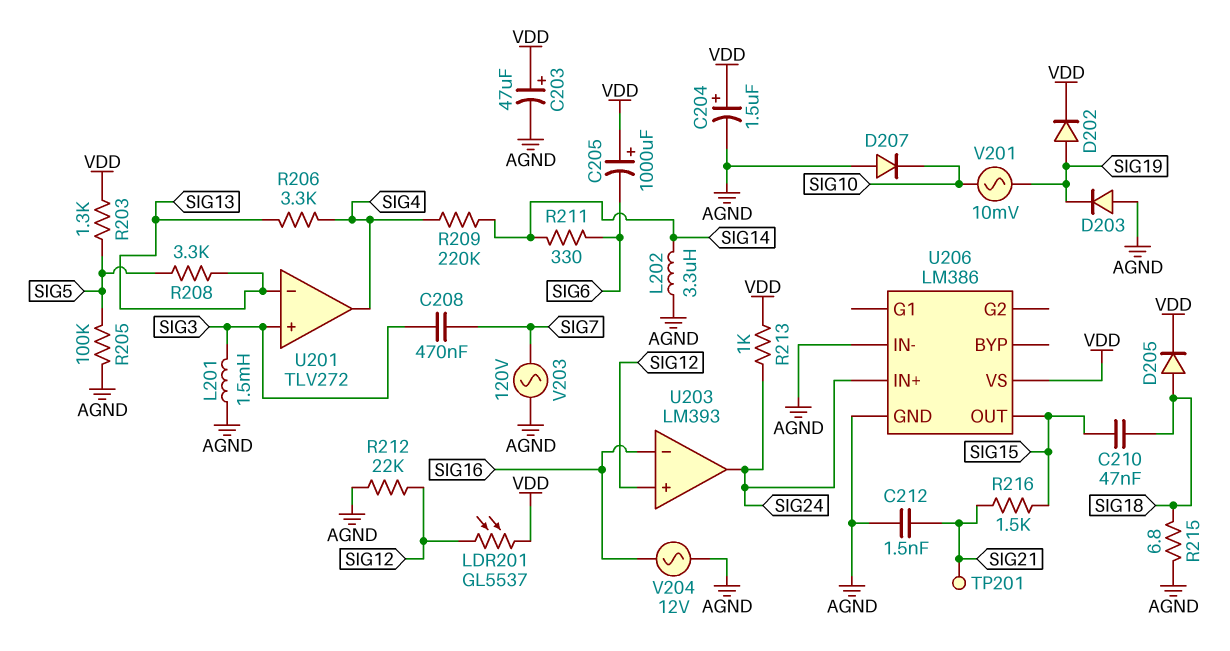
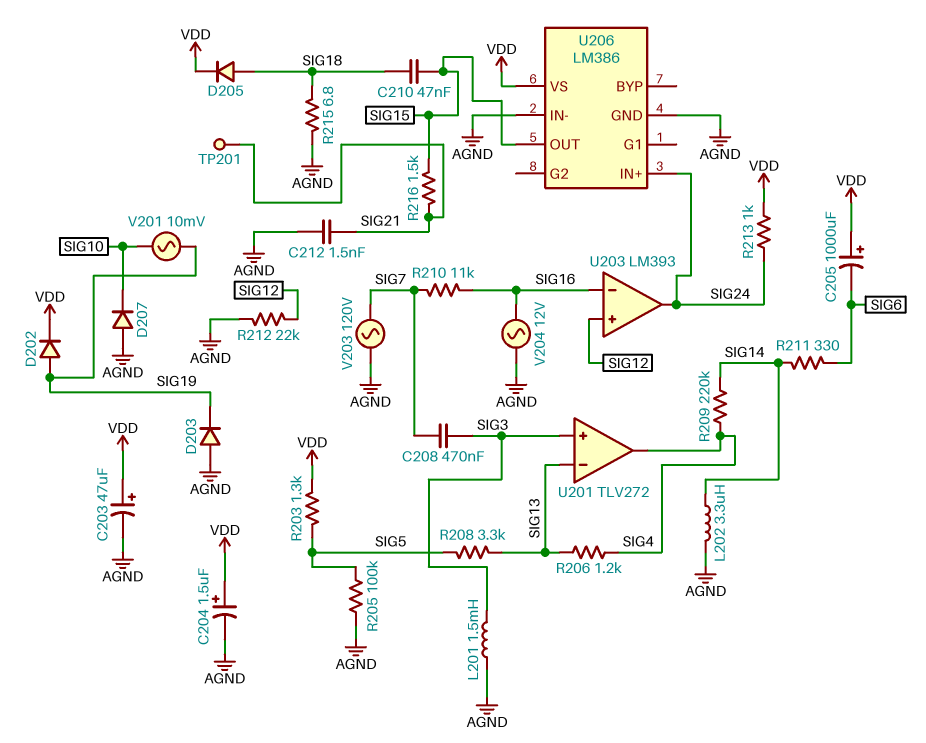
LDR201: GL5537 (SIG12, VDD) -> none
R206: 3.3k (SIG4, SIG13) -> 1.2k (SIG4, SIG13)
R210: none -> 11k (SIG7, SIG16)

